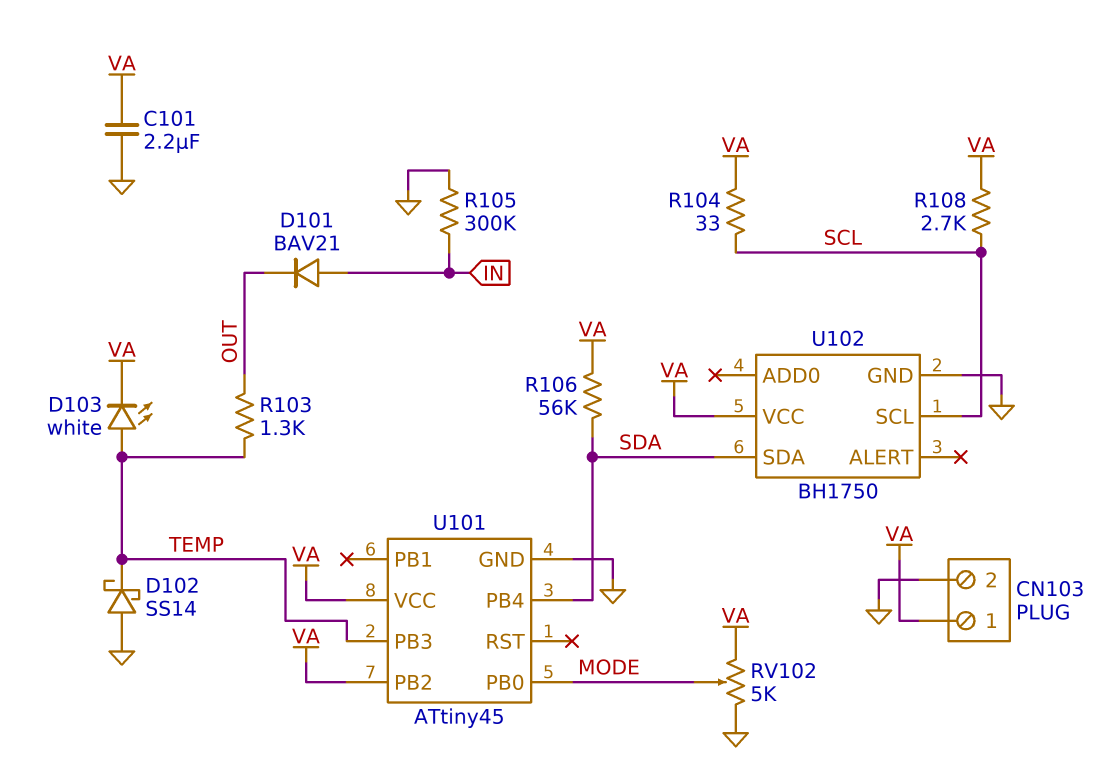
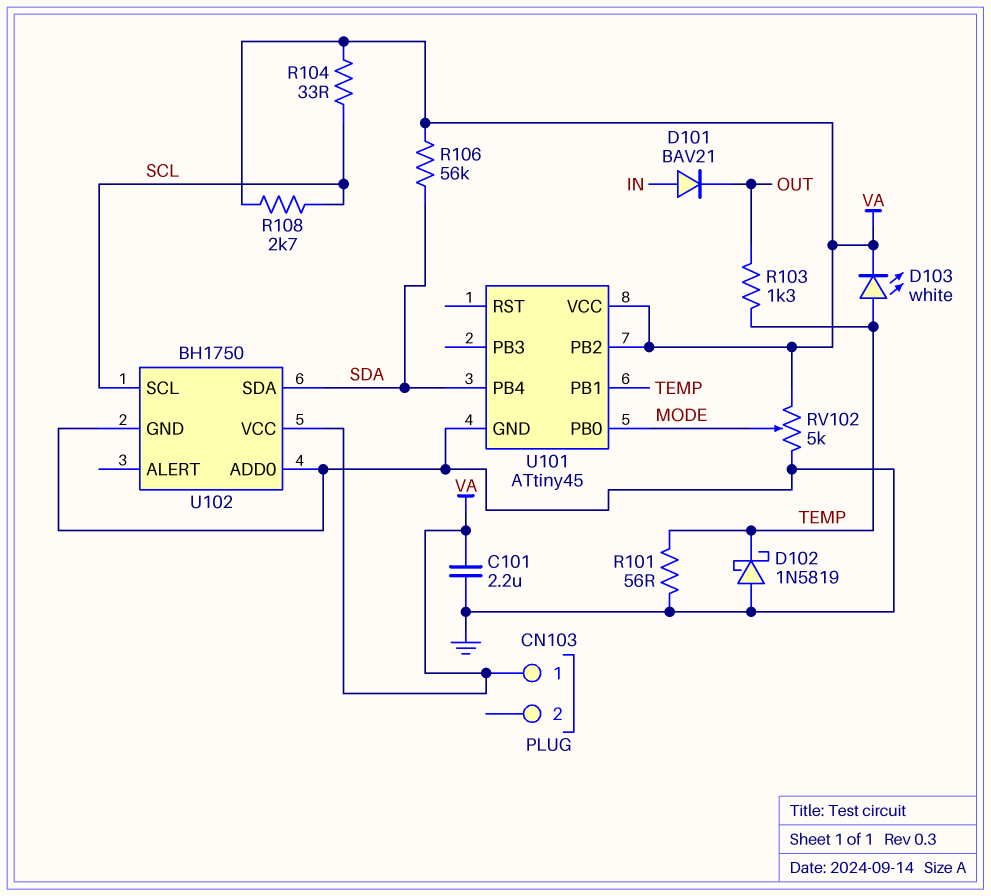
CN103 pin 2: GND -> none
D102: schottky SS14 (A GND, K TEMP) -> schottky 1N5819 (A GND, K TEMP)
R101: none -> 56 (GND, TEMP)
R105: 300k (GND, IN) -> none
U101 pin PB1: none -> TEMP
U101 pin PB3: TEMP -> none
U102 pin ADD0: none -> GND

